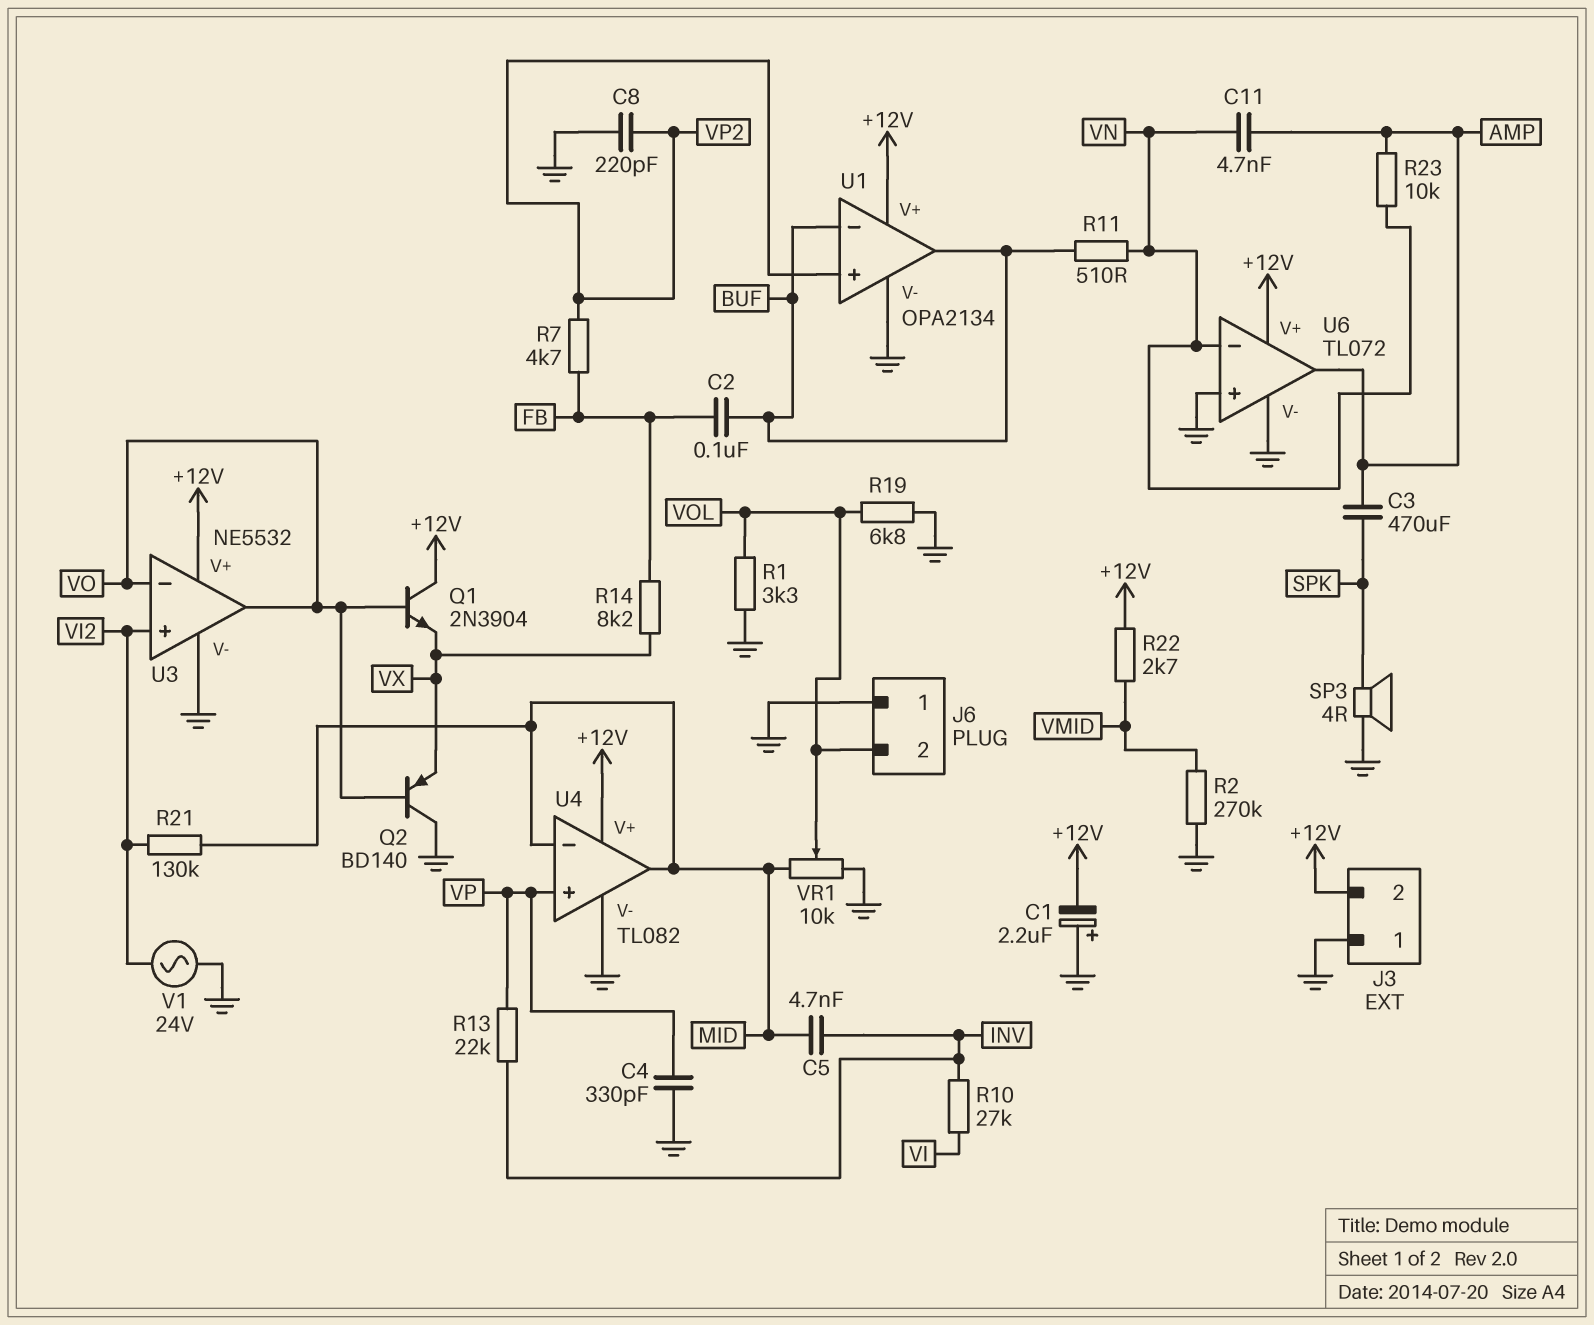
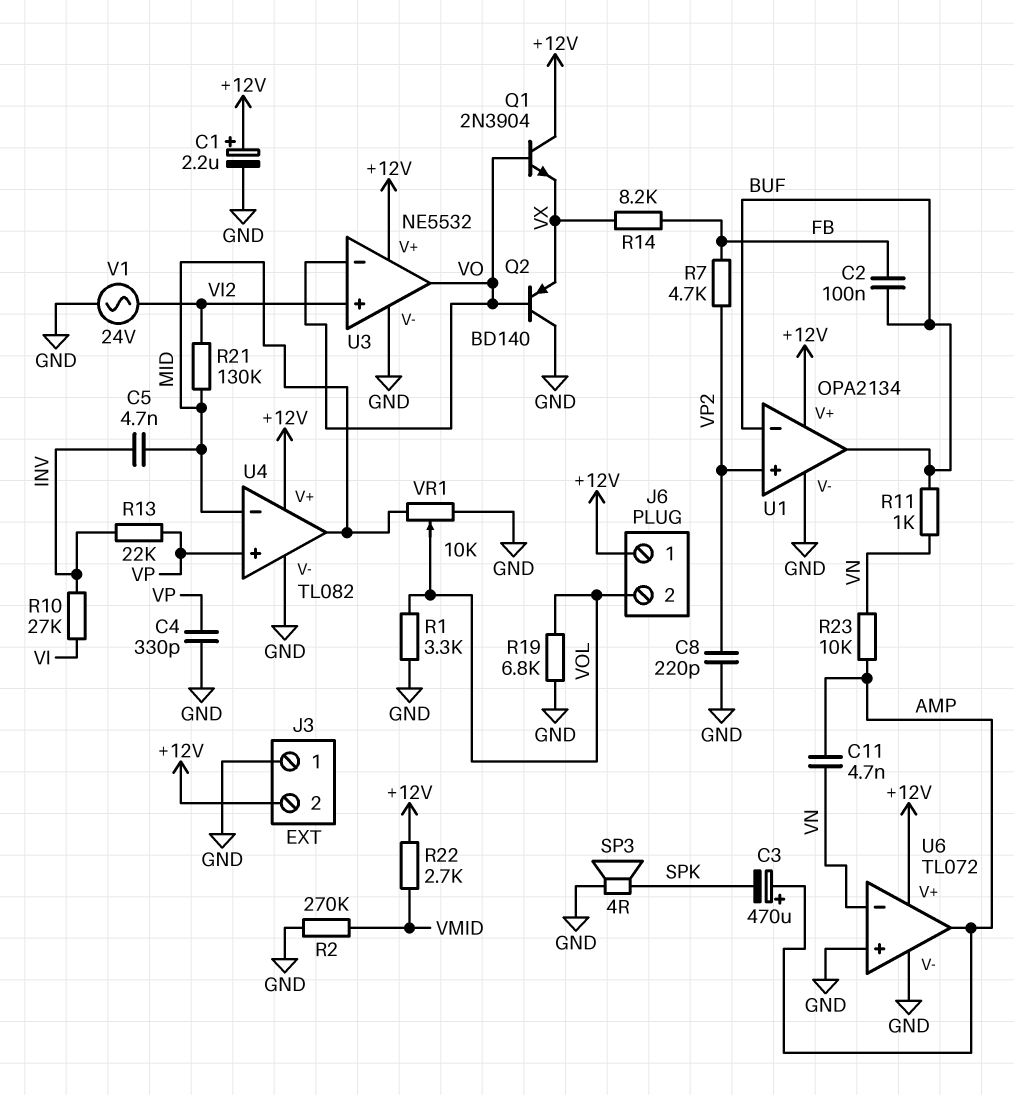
C1: 2.2uF (plus GND, minus +12V) -> 2.2uF (plus +12V, minus GND)
C3: 470uF (AMP, SPK) -> 470uF (plus AMP, minus SPK)
J6 pin 1: GND -> +12V
R11: 510 (BUF, VN) -> 1k (BUF, VN)

